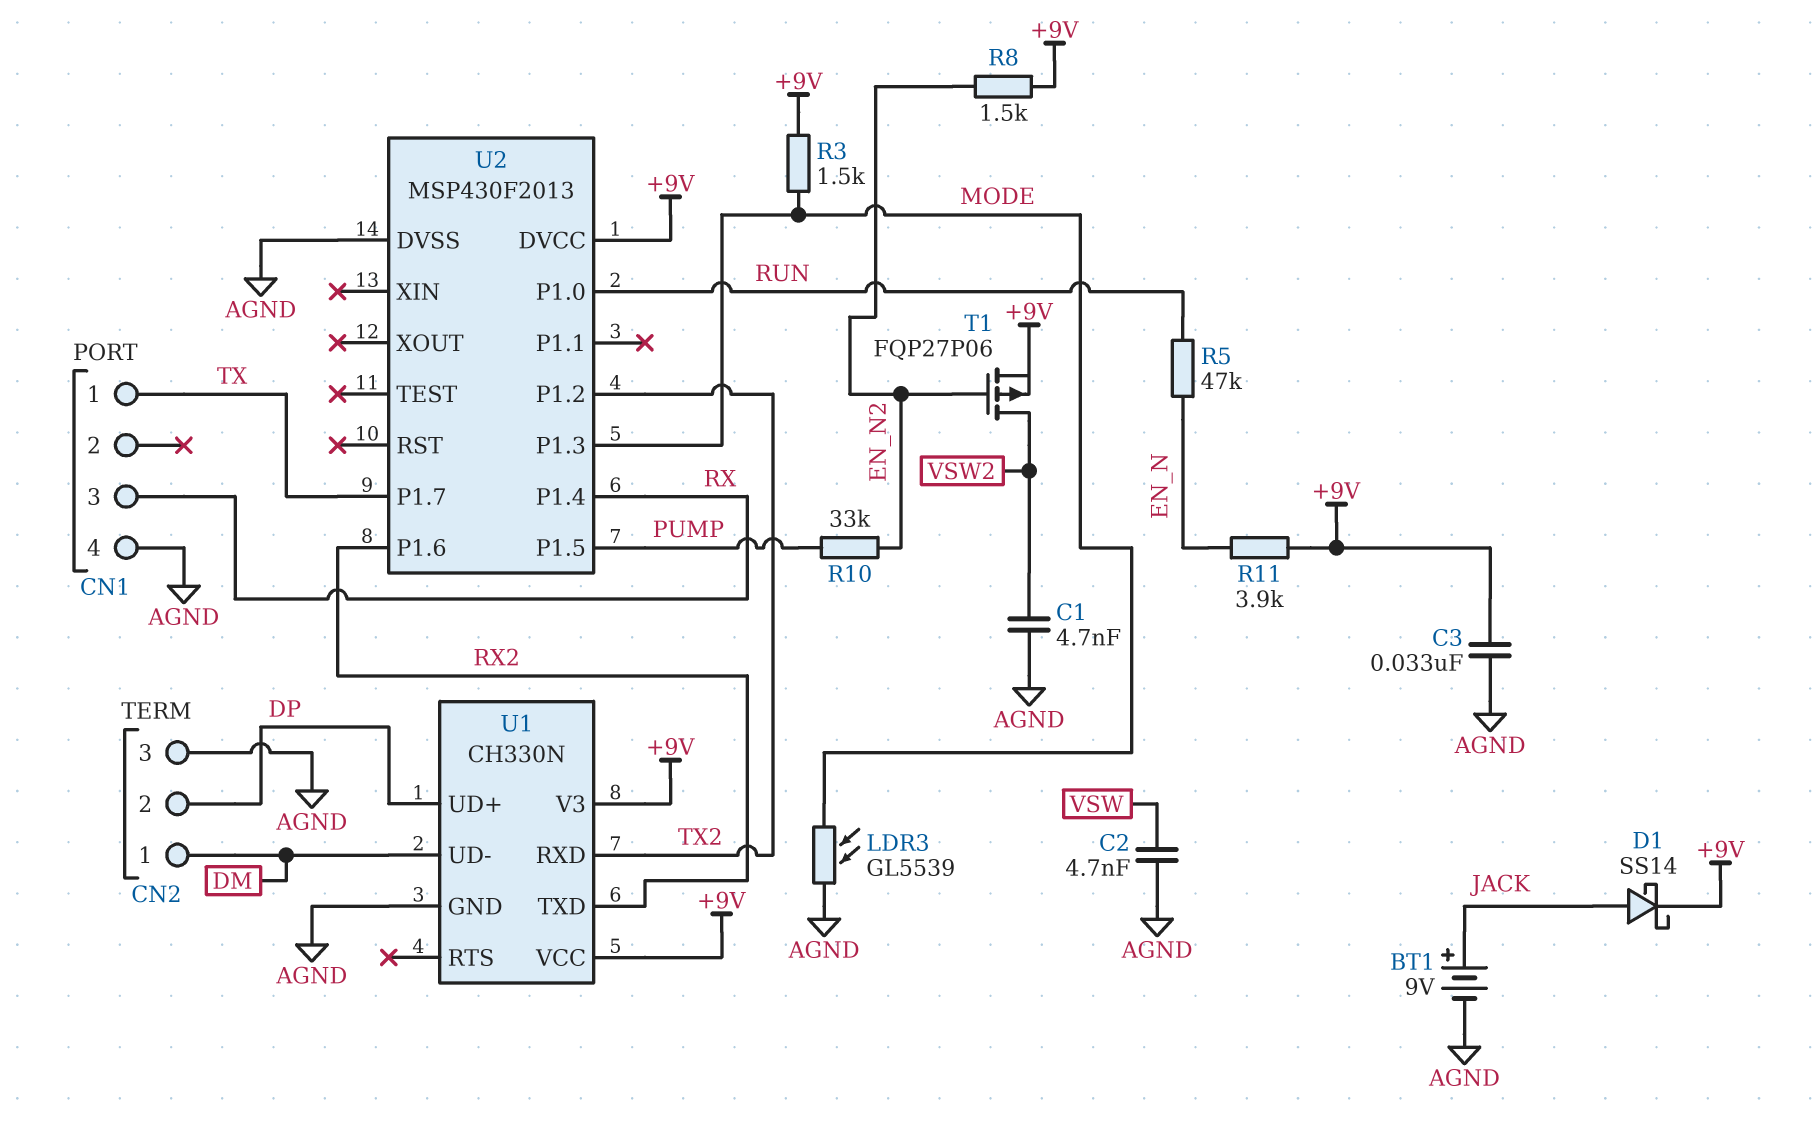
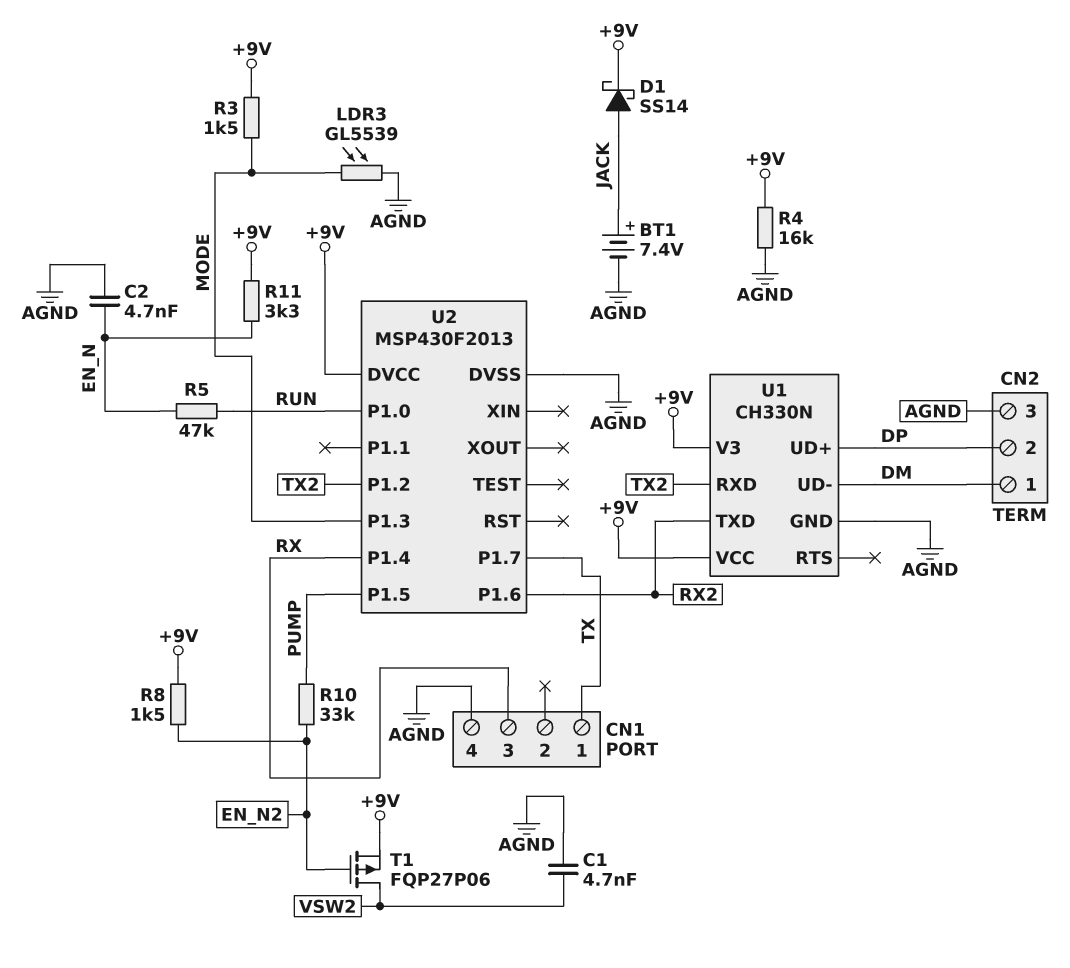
BT1: 9V (plus JACK, minus AGND) -> 7.4V (plus JACK, minus AGND)
C2: 4.7nF (AGND, VSW) -> 4.7nF (AGND, EN_N)
C3: 33nF (+9V, AGND) -> none
R4: none -> 16k (+9V, AGND)
R11: 3.9k (+9V, EN_N) -> 3.3k (+9V, EN_N)

